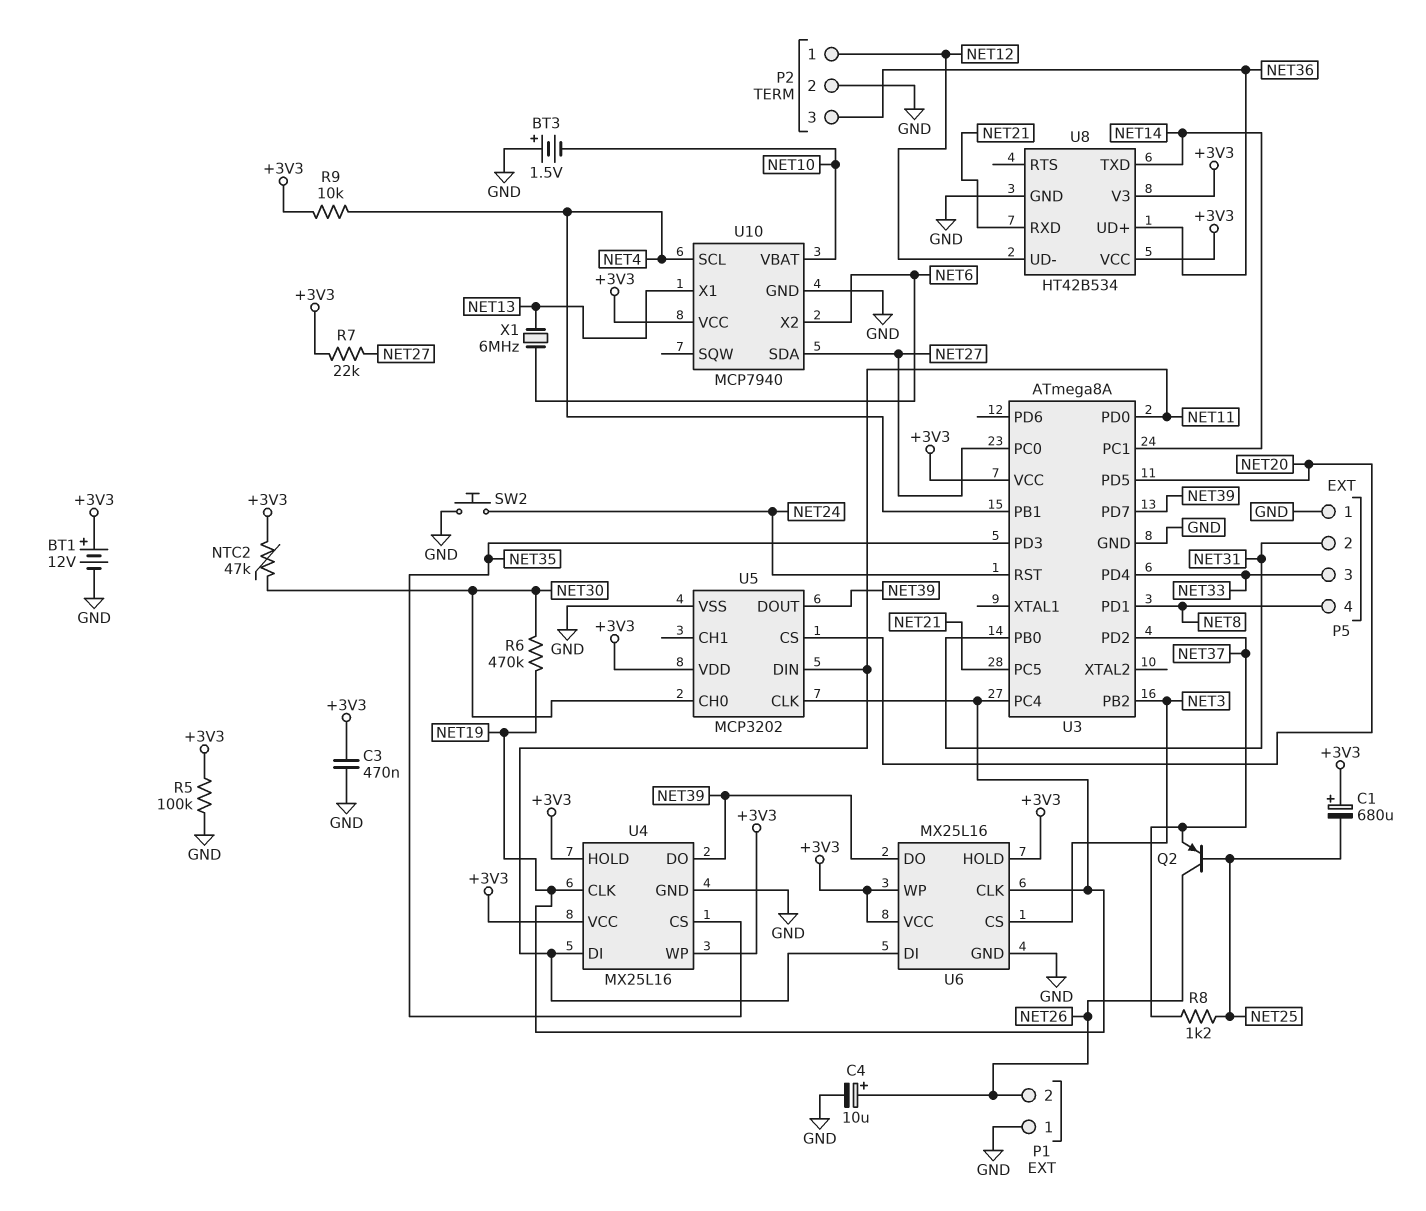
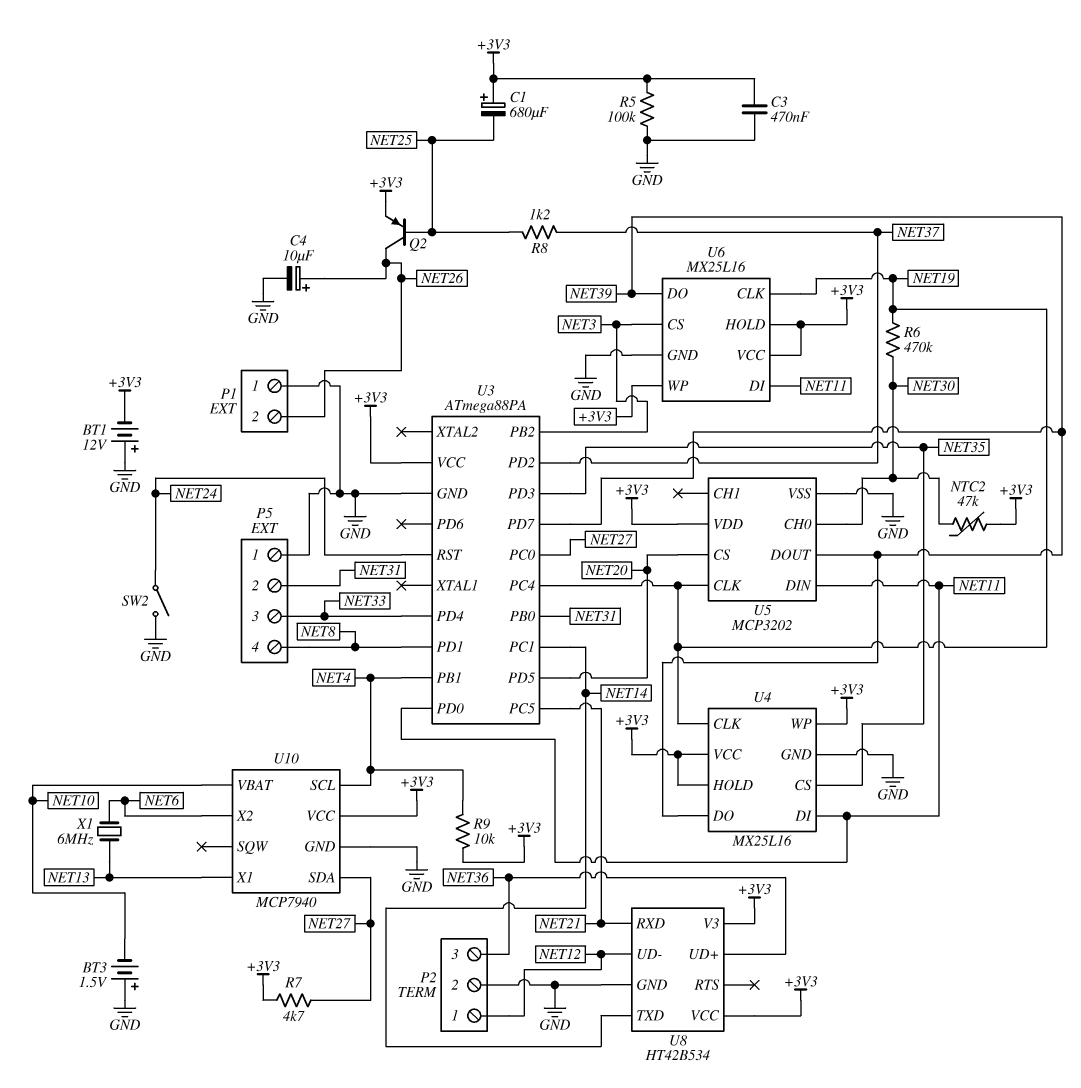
BT1: 12V (plus +3V3, minus GND) -> 12V (plus GND, minus +3V3)
Q2: PNP (B NET25, C NET26, E NET37) -> PNP (B NET25, C NET26, E +3V3)
R7: 22k (+3V3, NET27) -> 4.7k (+3V3, NET27)
SW2: button (GND, NET24) -> switch (GND, NET24)
U3: ATmega8A -> ATmega88PA

